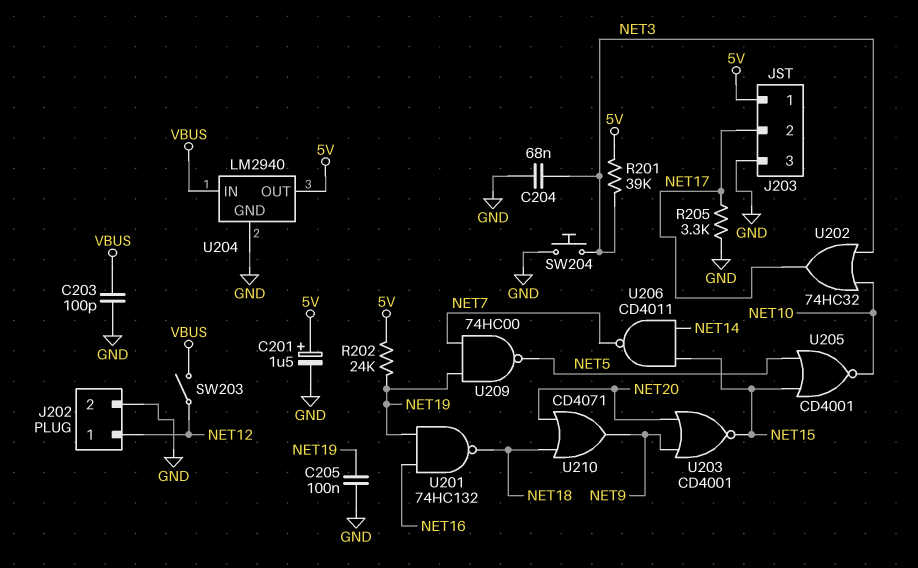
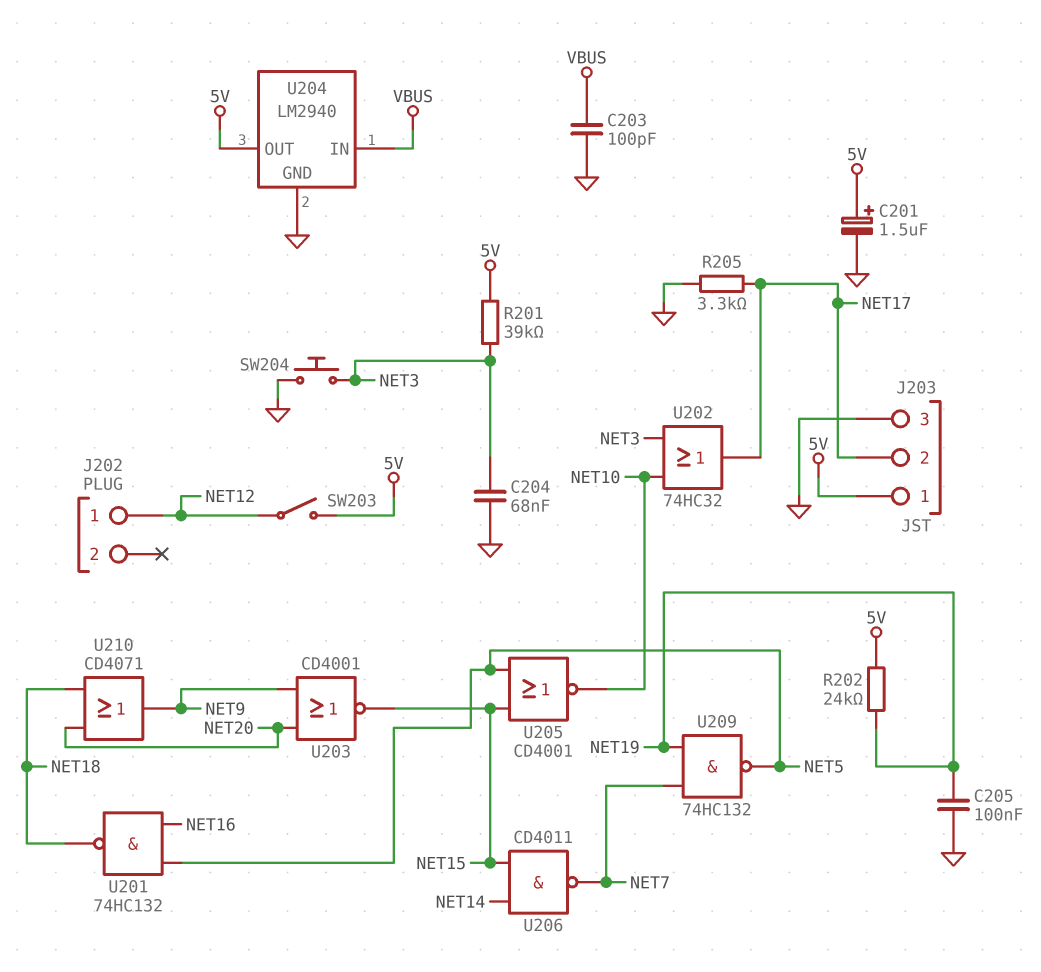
J202 pin 2: GND -> none
SW203: switch (NET12, VBUS) -> switch (5V, NET12)
U201: NAND 74HC132 (in NET16, in NET19, out NET18) -> NAND 74HC132 (in NET5, in NET16, out NET18)
U209: NAND 74HC00 (in NET7, in NET19, out NET5) -> NAND 74HC132 (in NET7, in NET19, out NET5)

